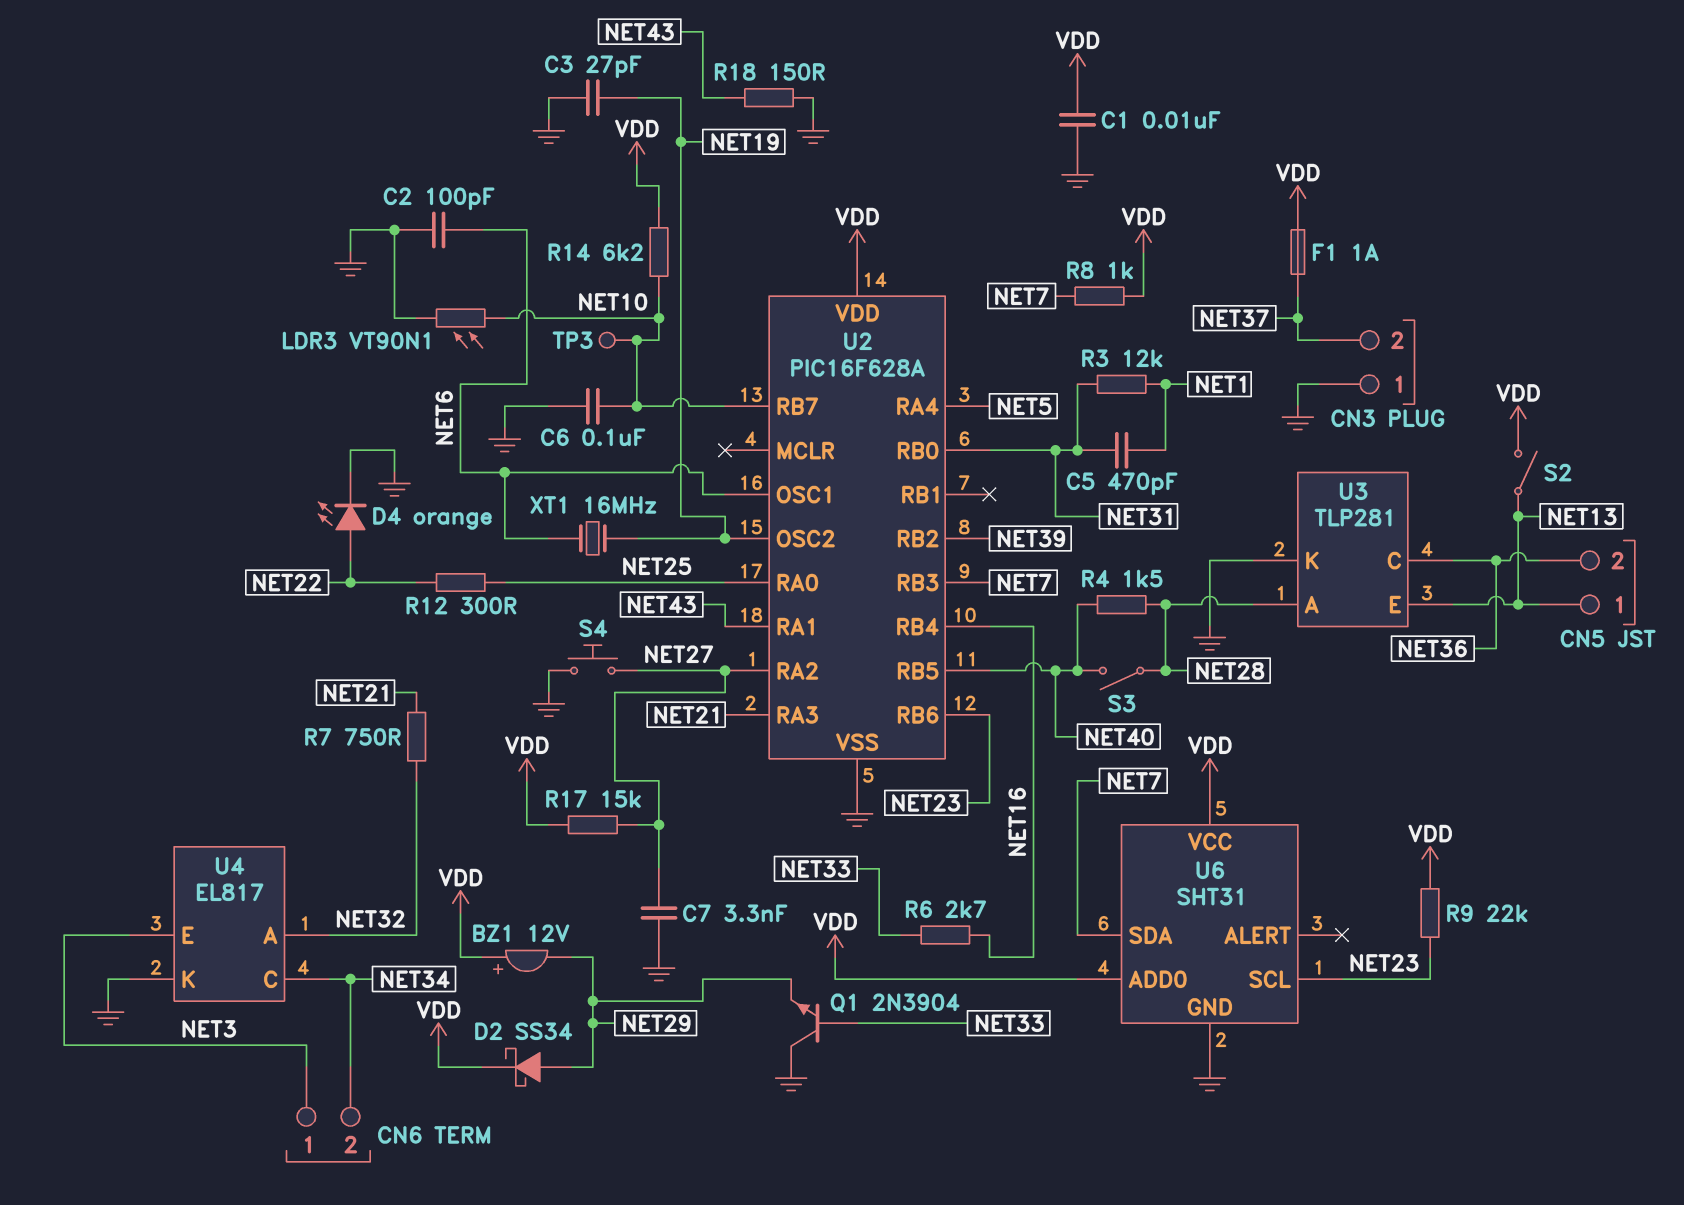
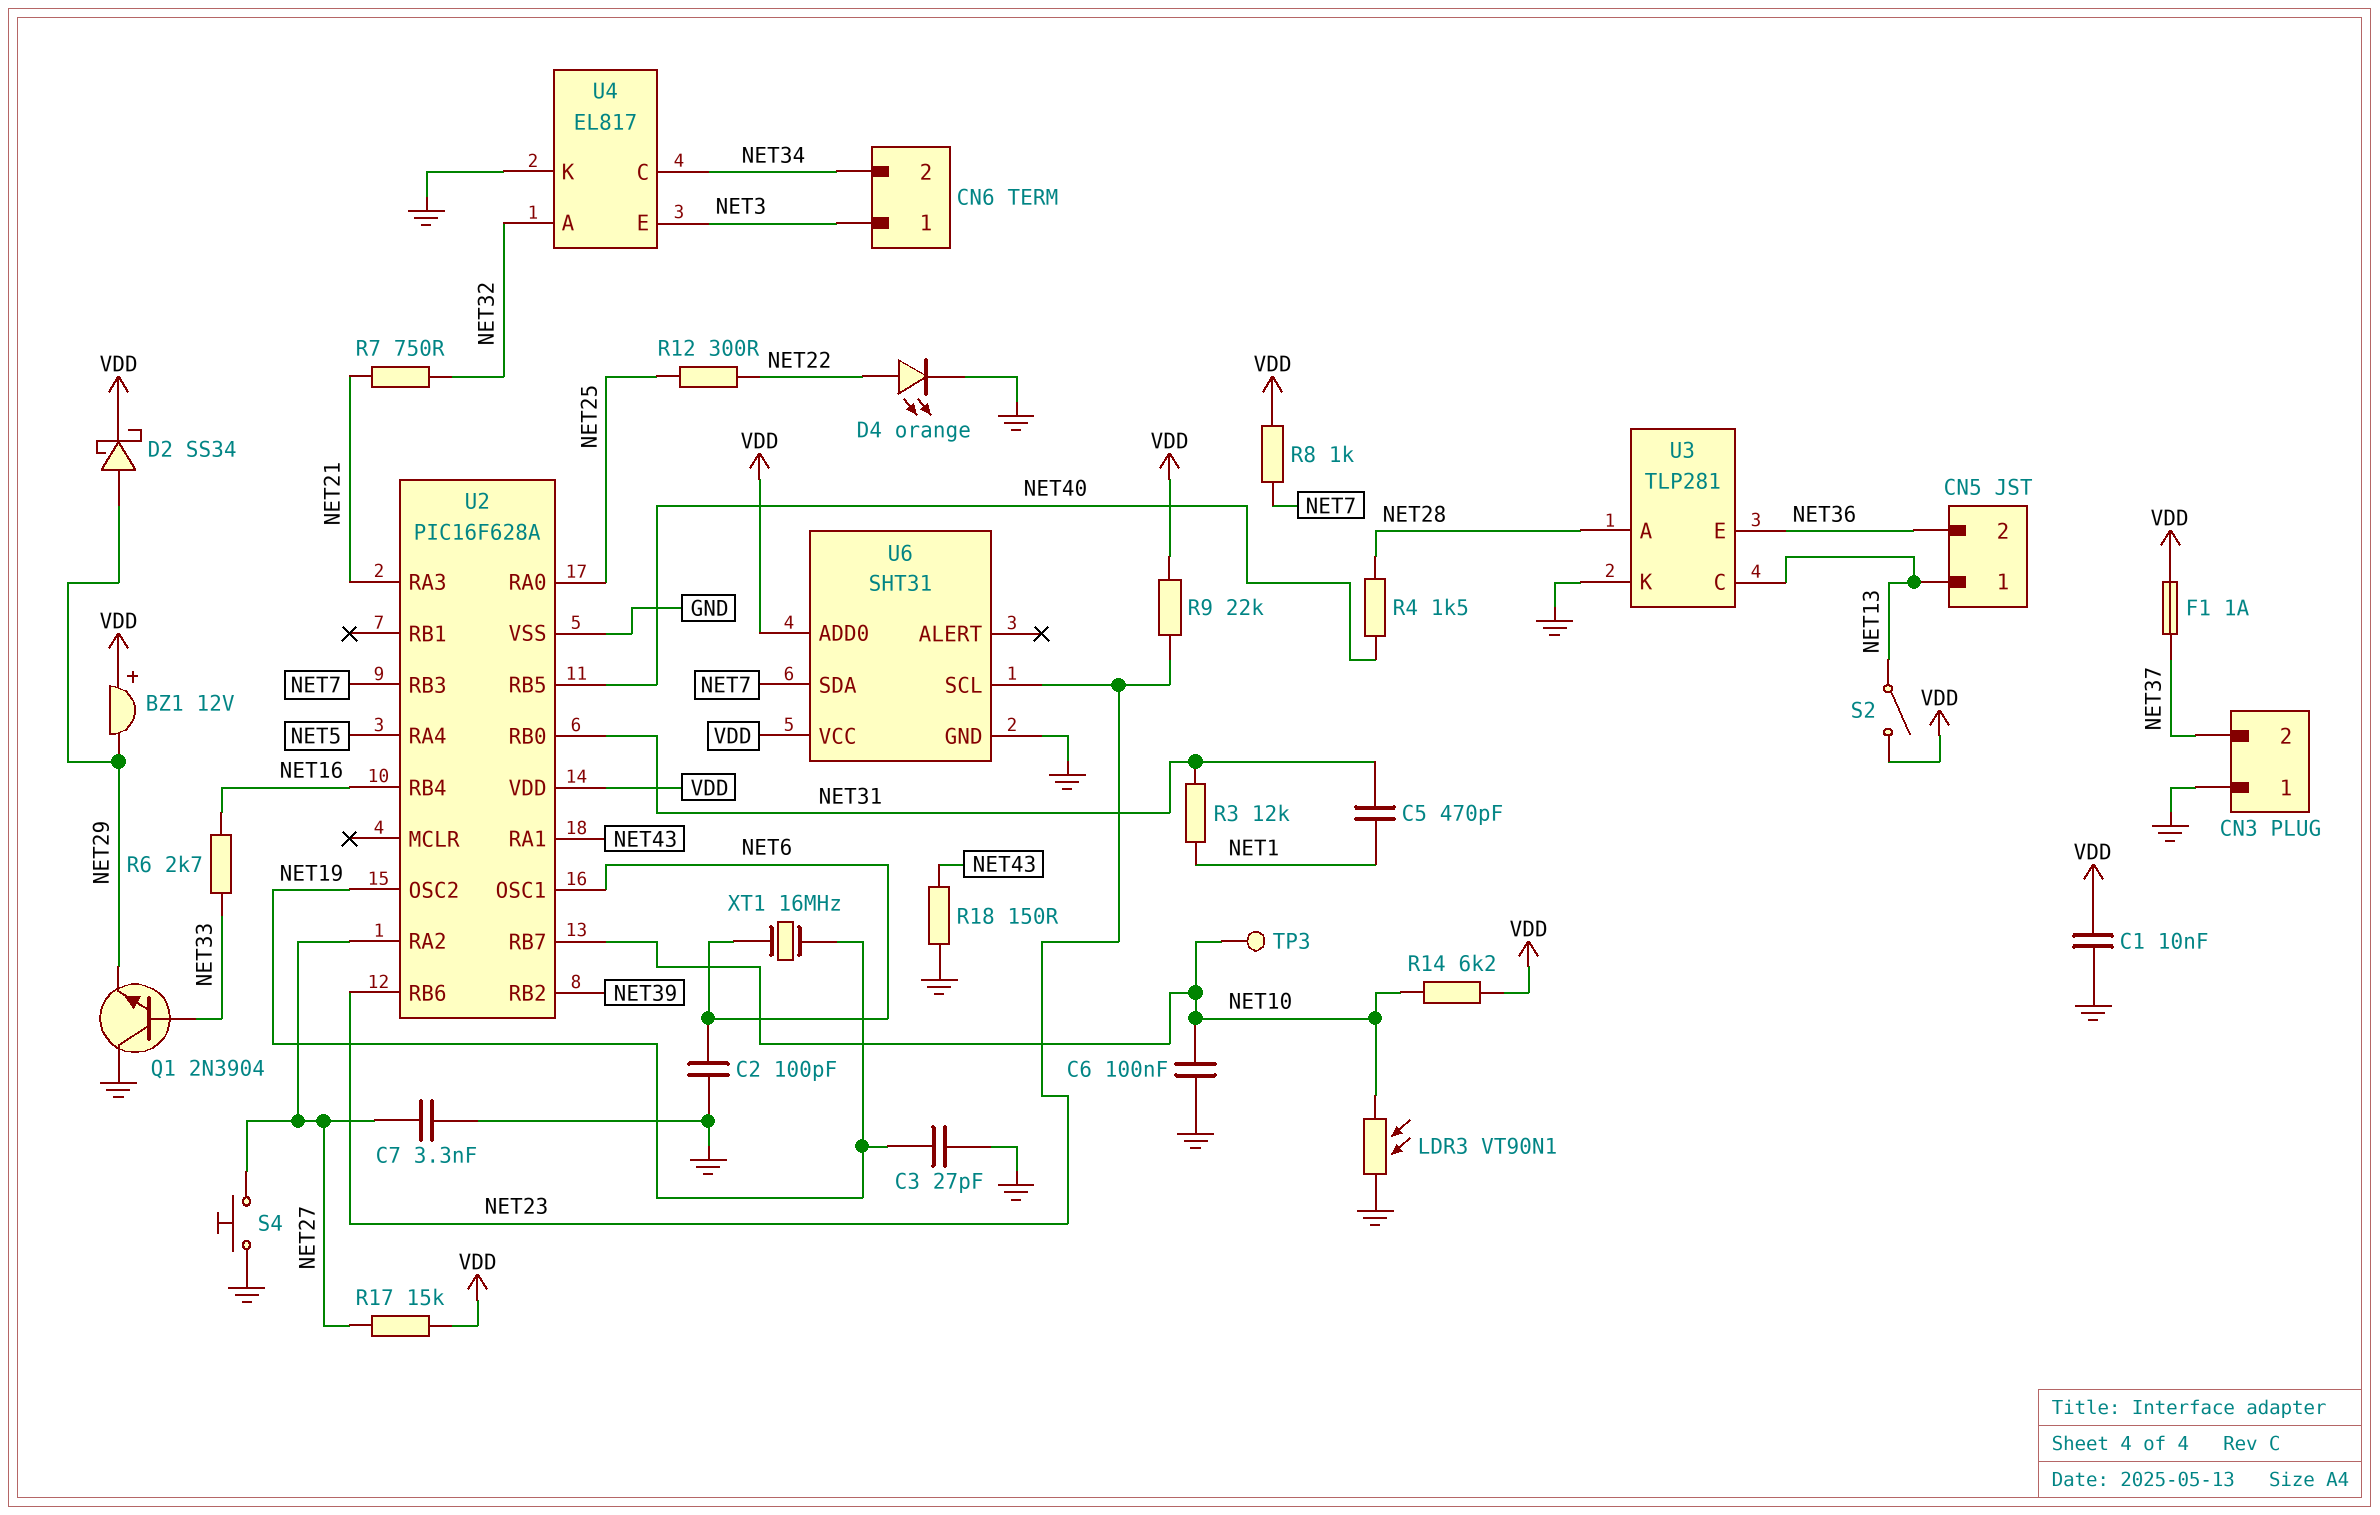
S3: switch (NET28, NET40) -> none
U3 pin C: NET36 -> NET13
U3 pin E: NET13 -> NET36

